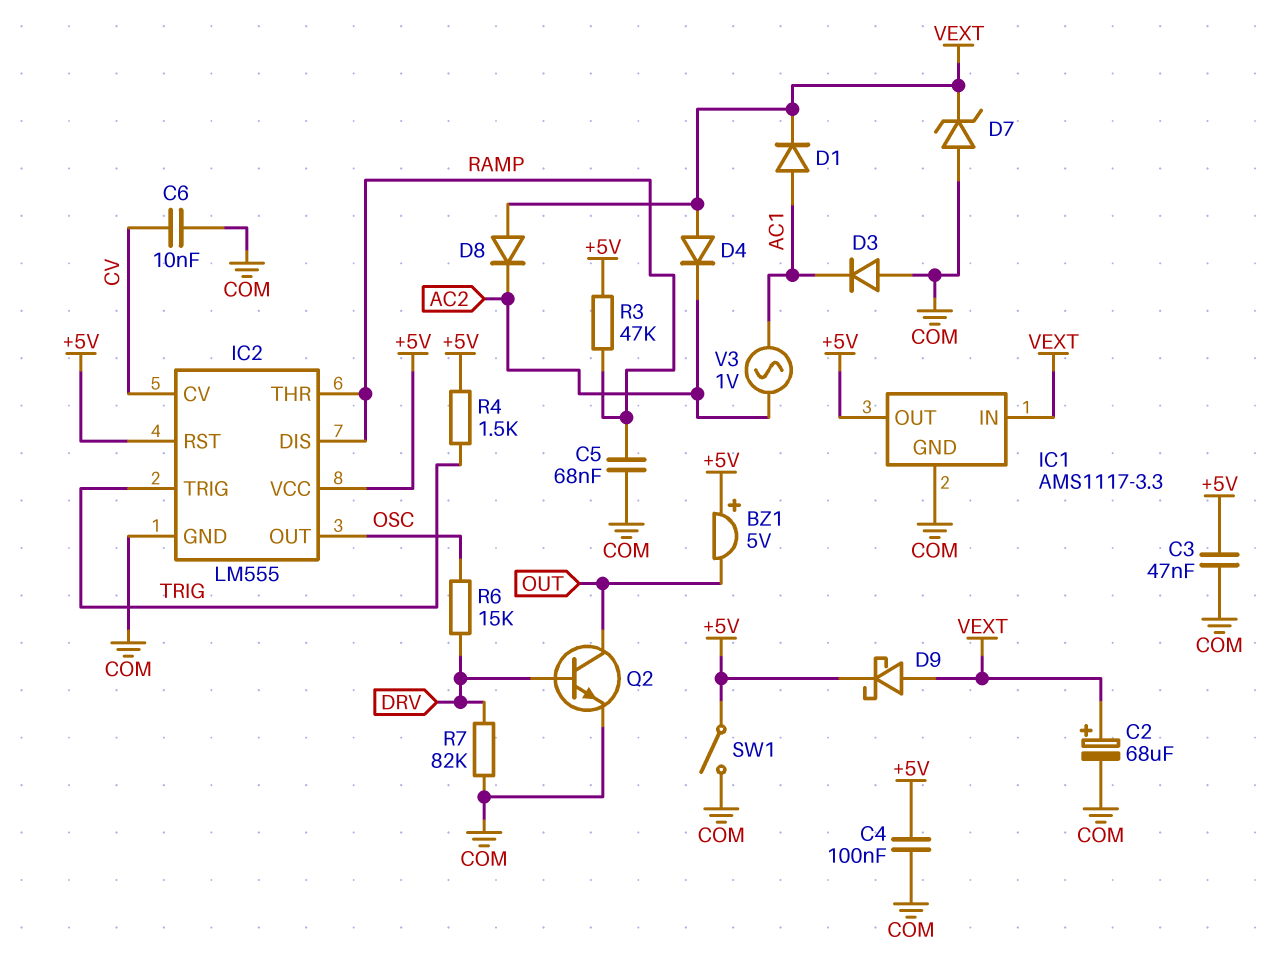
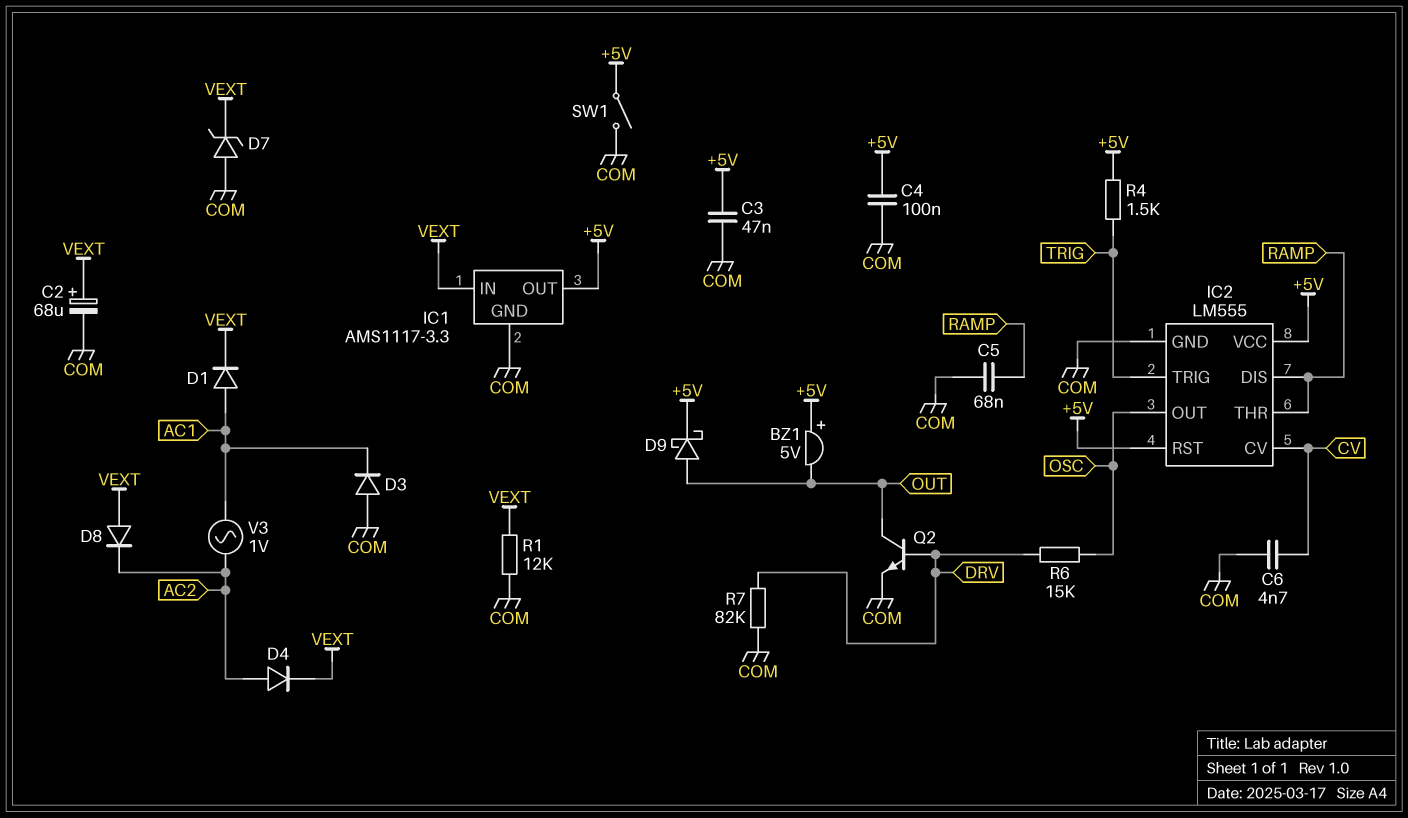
C6: 10nF (COM, CV) -> 4.7nF (COM, CV)
D4: diode (A VEXT, K AC2) -> diode (A AC2, K VEXT)
D9: schottky (A VEXT, K +5V) -> schottky (A OUT, K +5V)
R1: none -> 12k (COM, VEXT)
R3: 47k (+5V, RAMP) -> none

